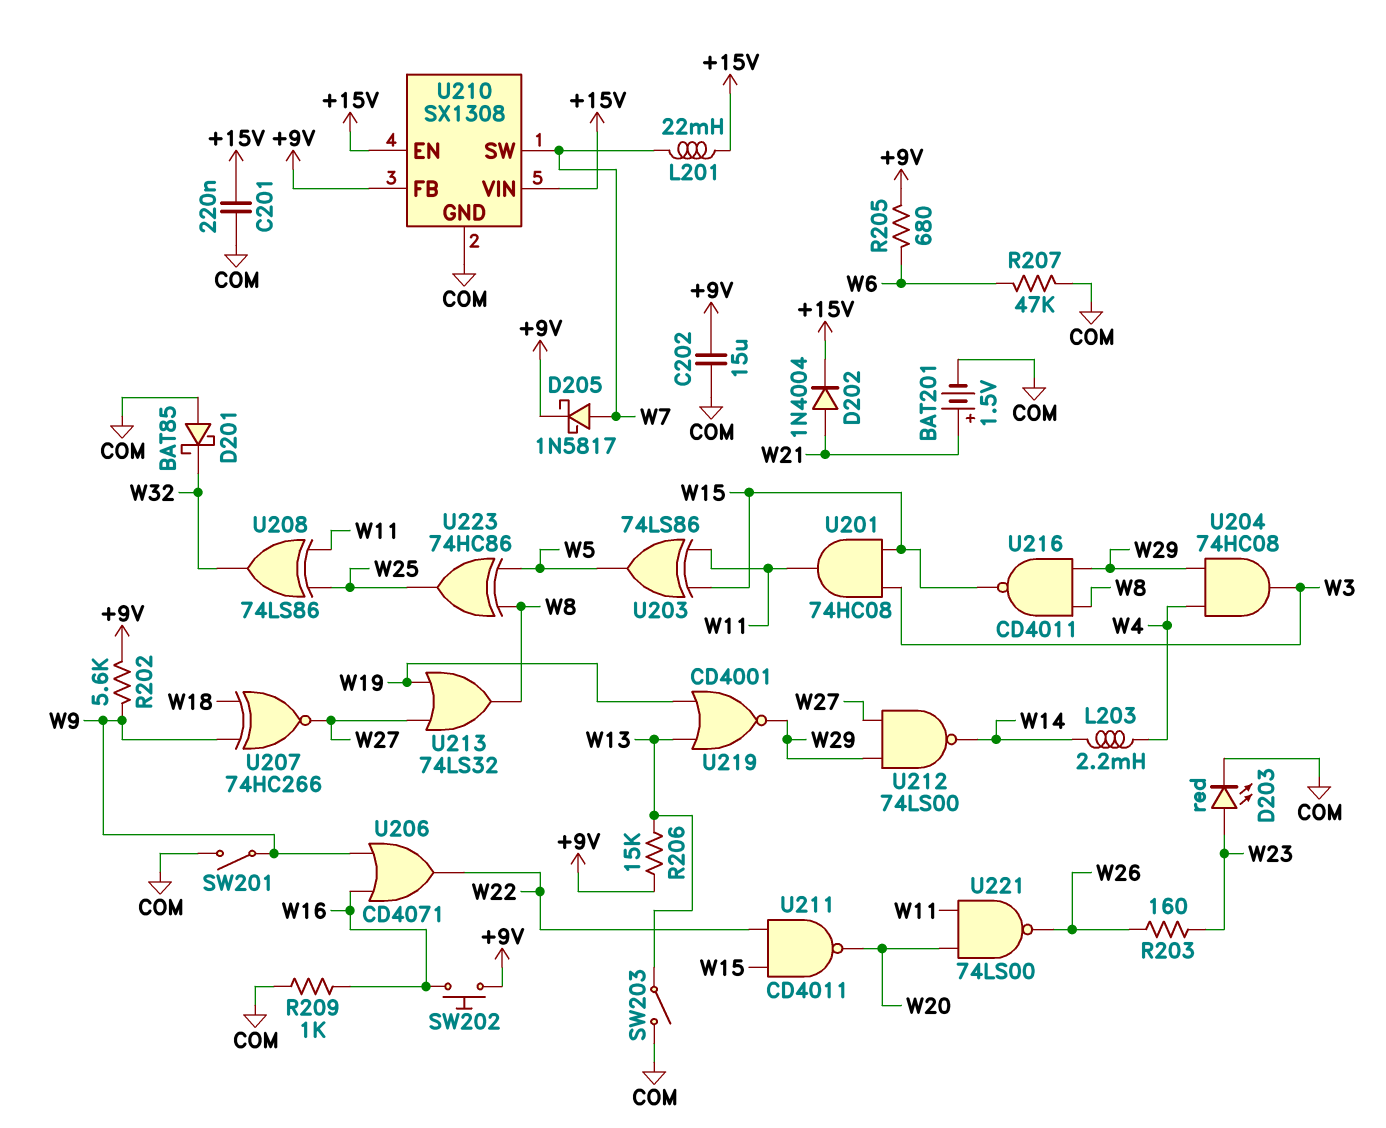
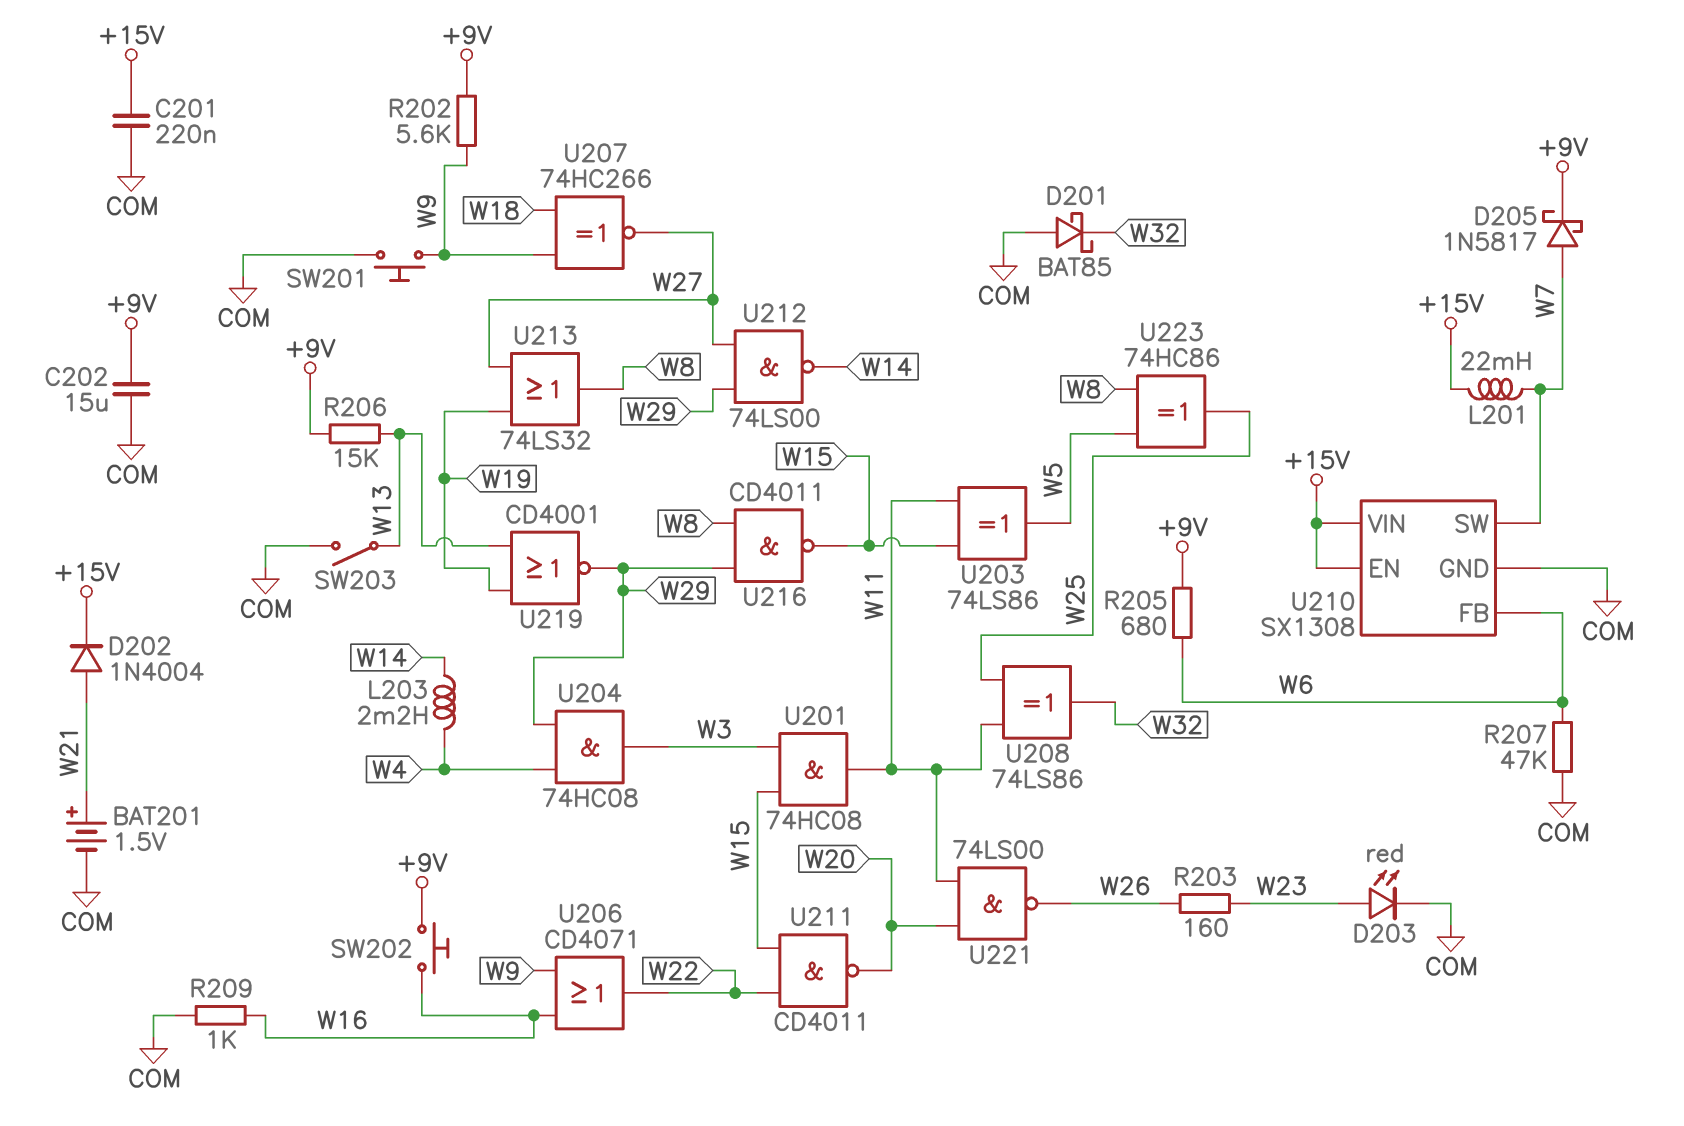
SW201: switch (COM, W9) -> button (COM, W9)
U210 pin FB: +9V -> W6

